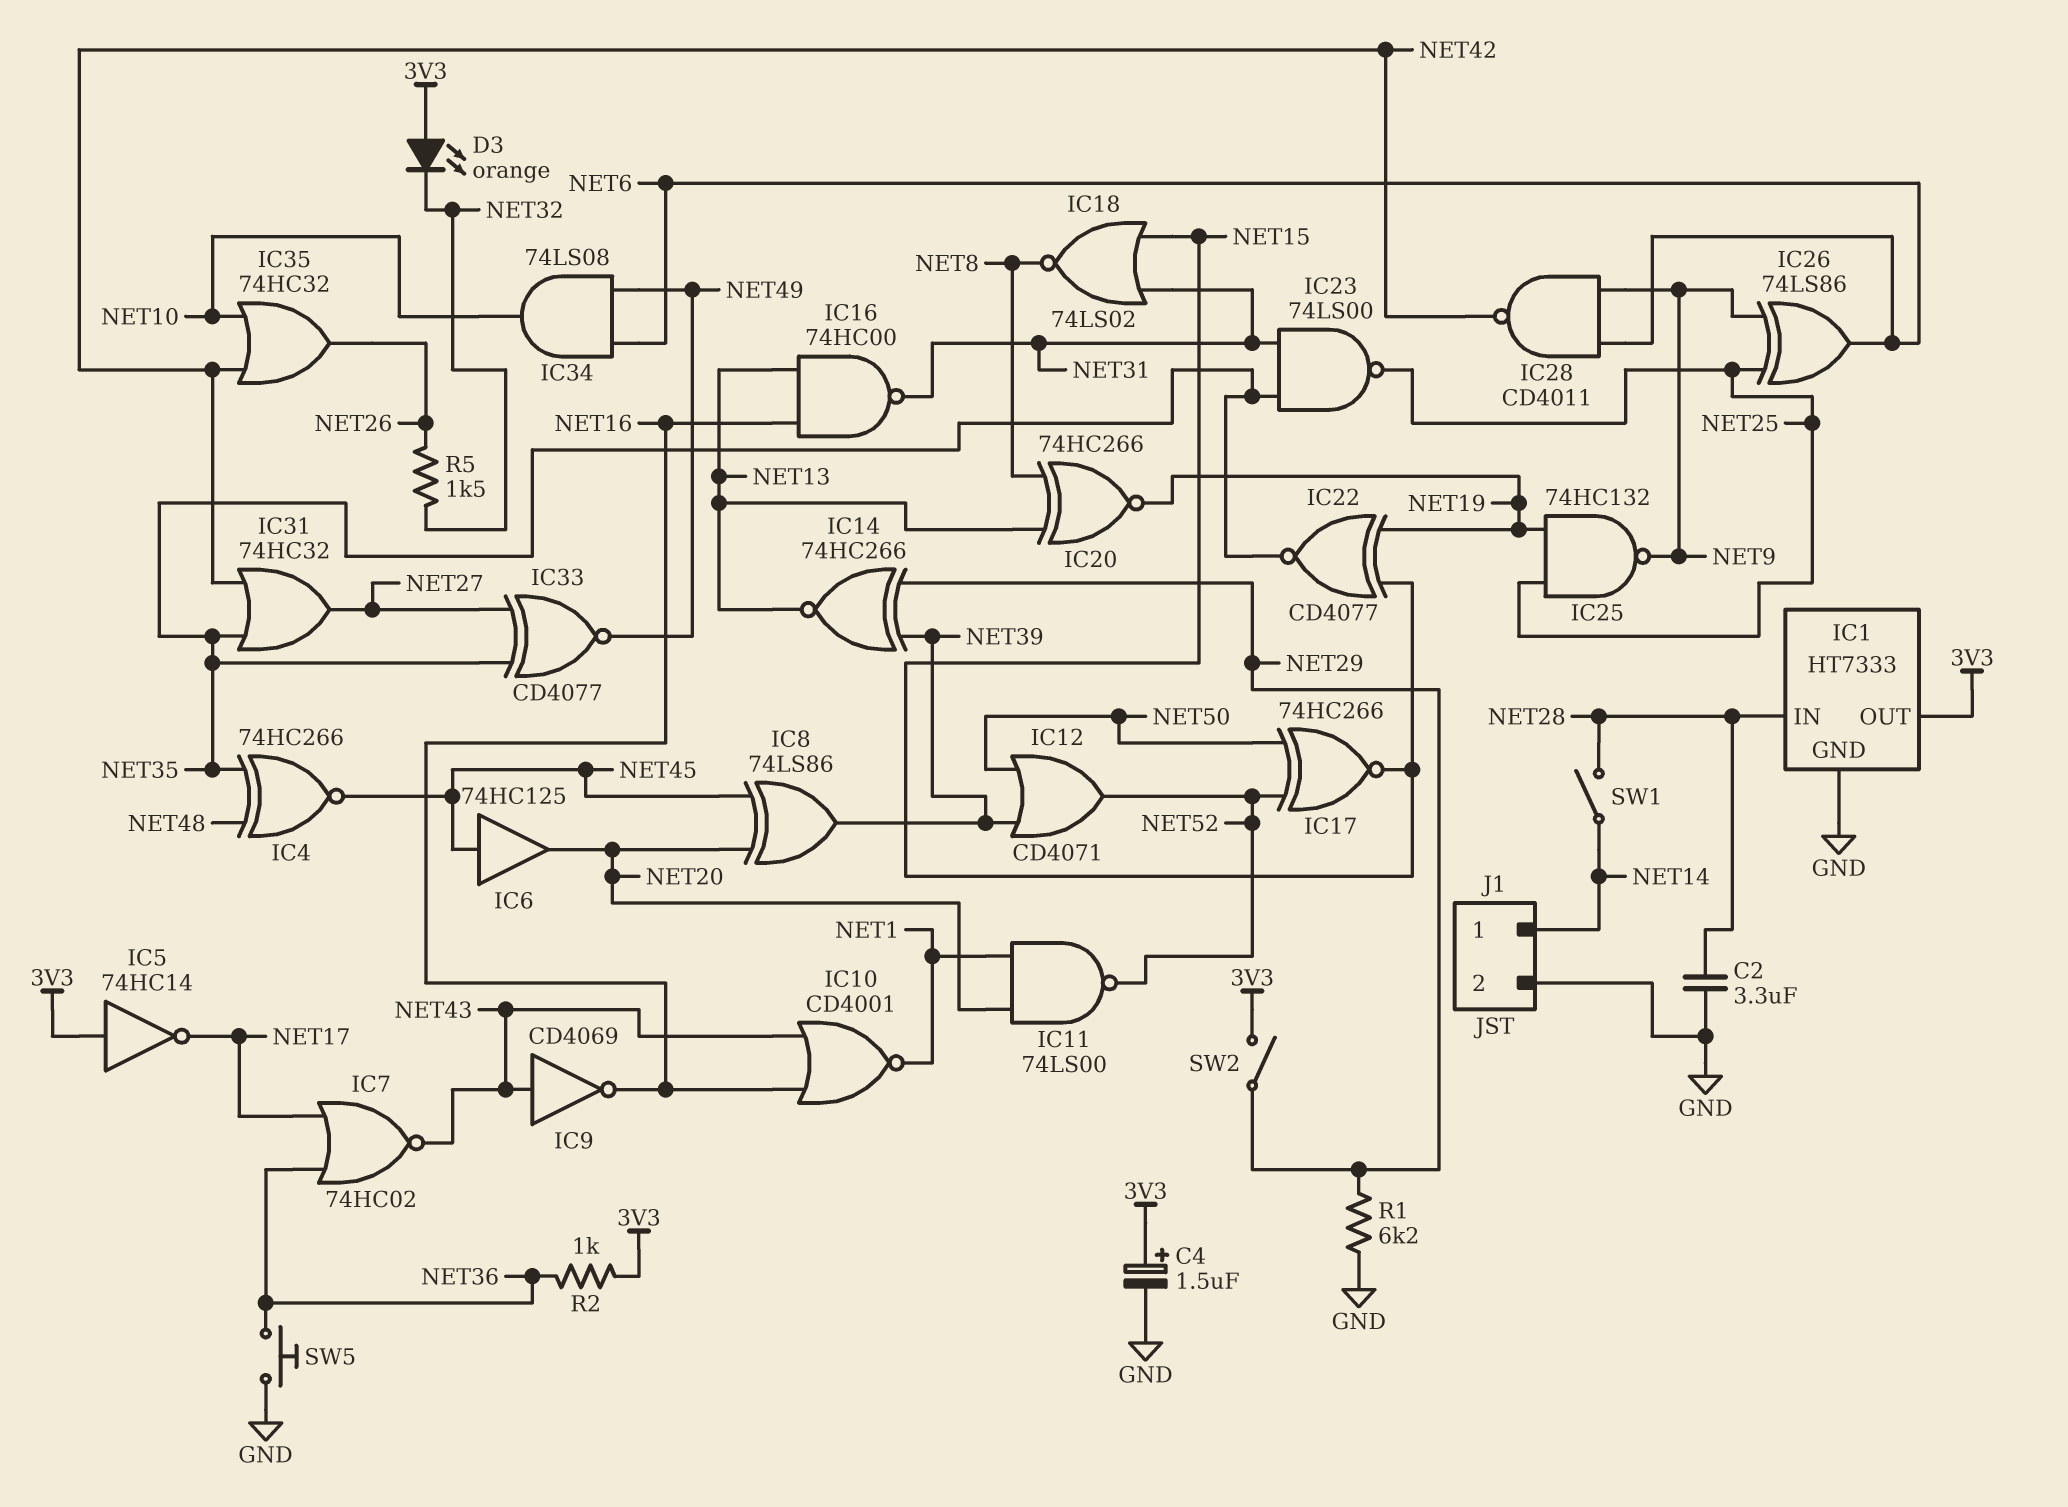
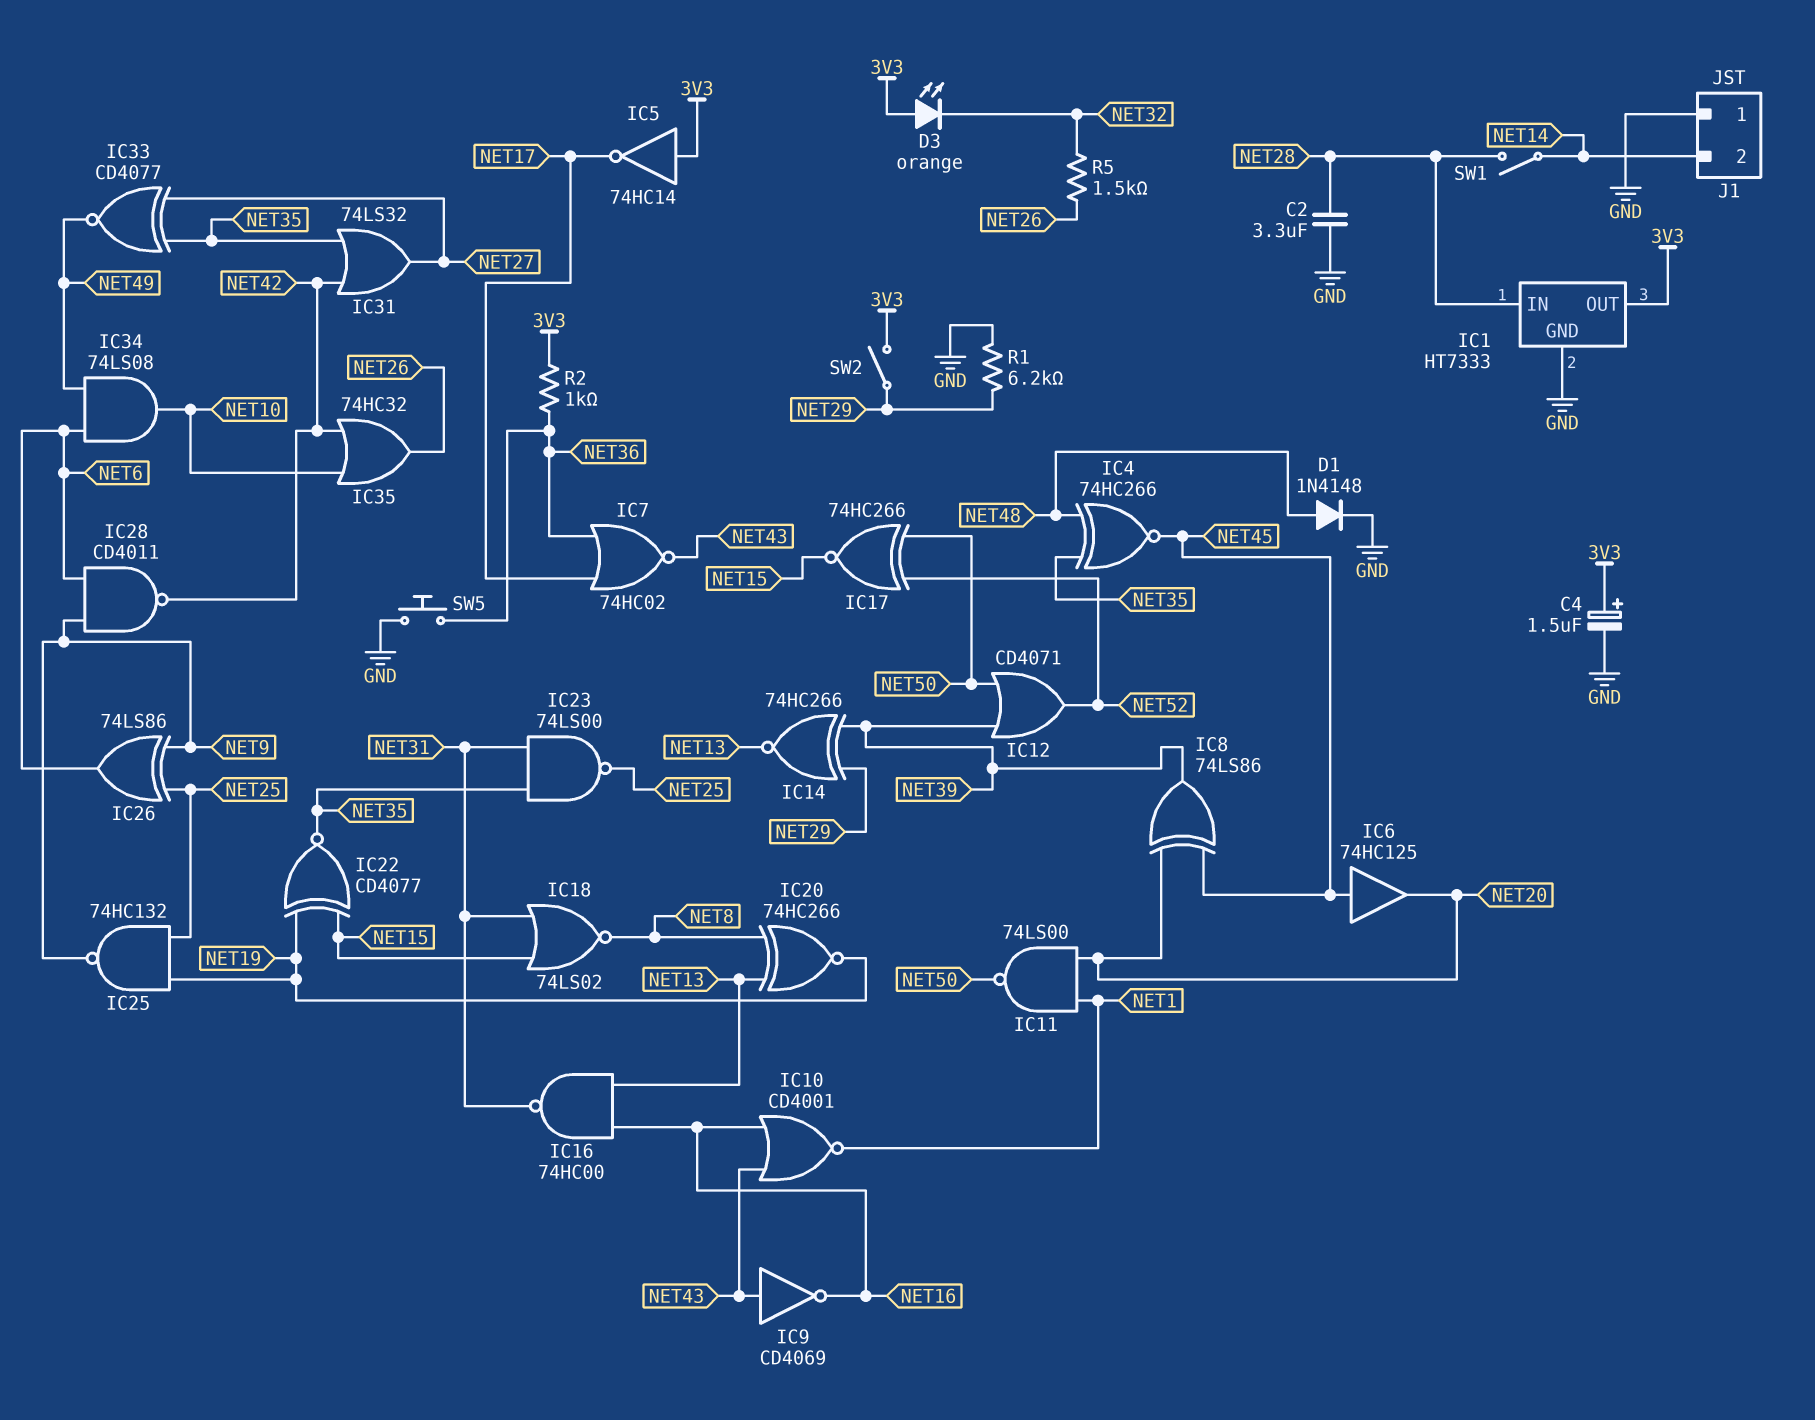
D1: none -> diode 1N4148 (A NET48, K GND)
IC11: NAND 74LS00 (in NET1, in NET20, out NET52) -> NAND 74LS00 (in NET1, in NET20, out NET50)
IC31: OR 74HC32 (in NET35, in NET42, out NET27) -> OR 74LS32 (in NET35, in NET42, out NET27)
J1 pin 1: NET14 -> GND
J1 pin 2: GND -> NET14

